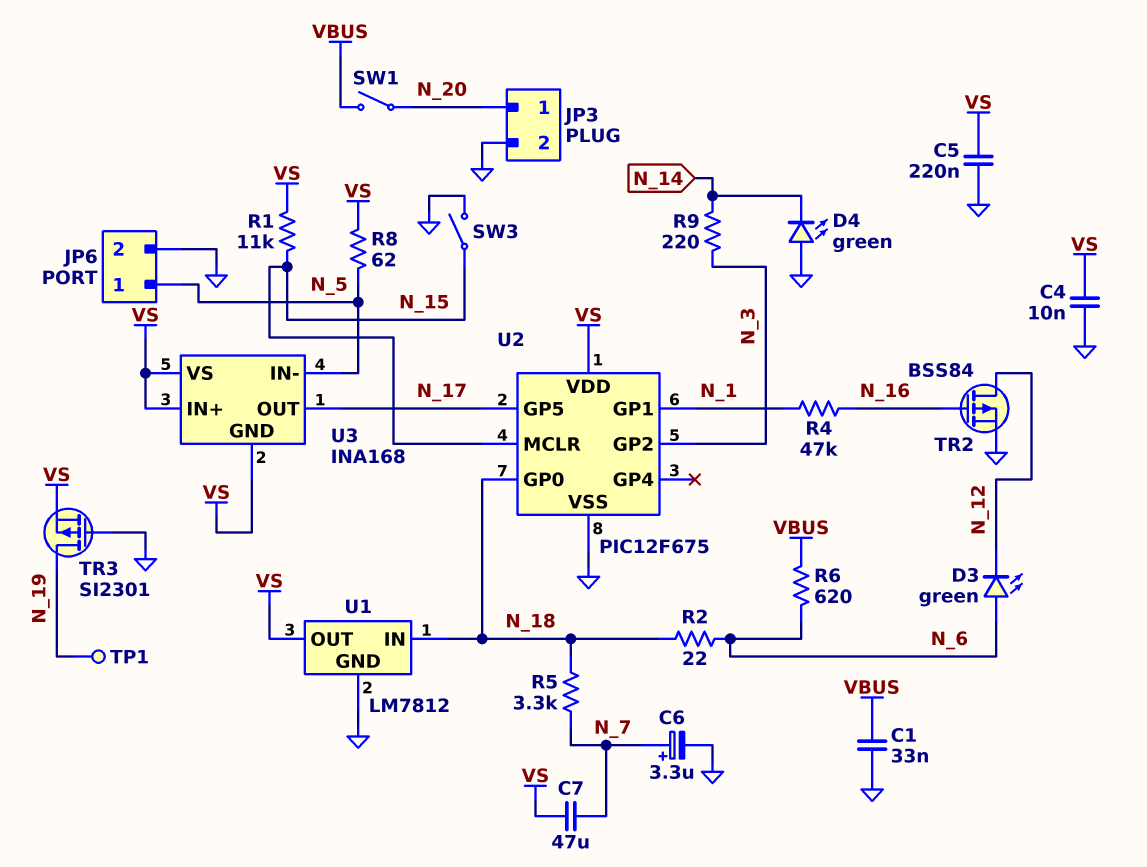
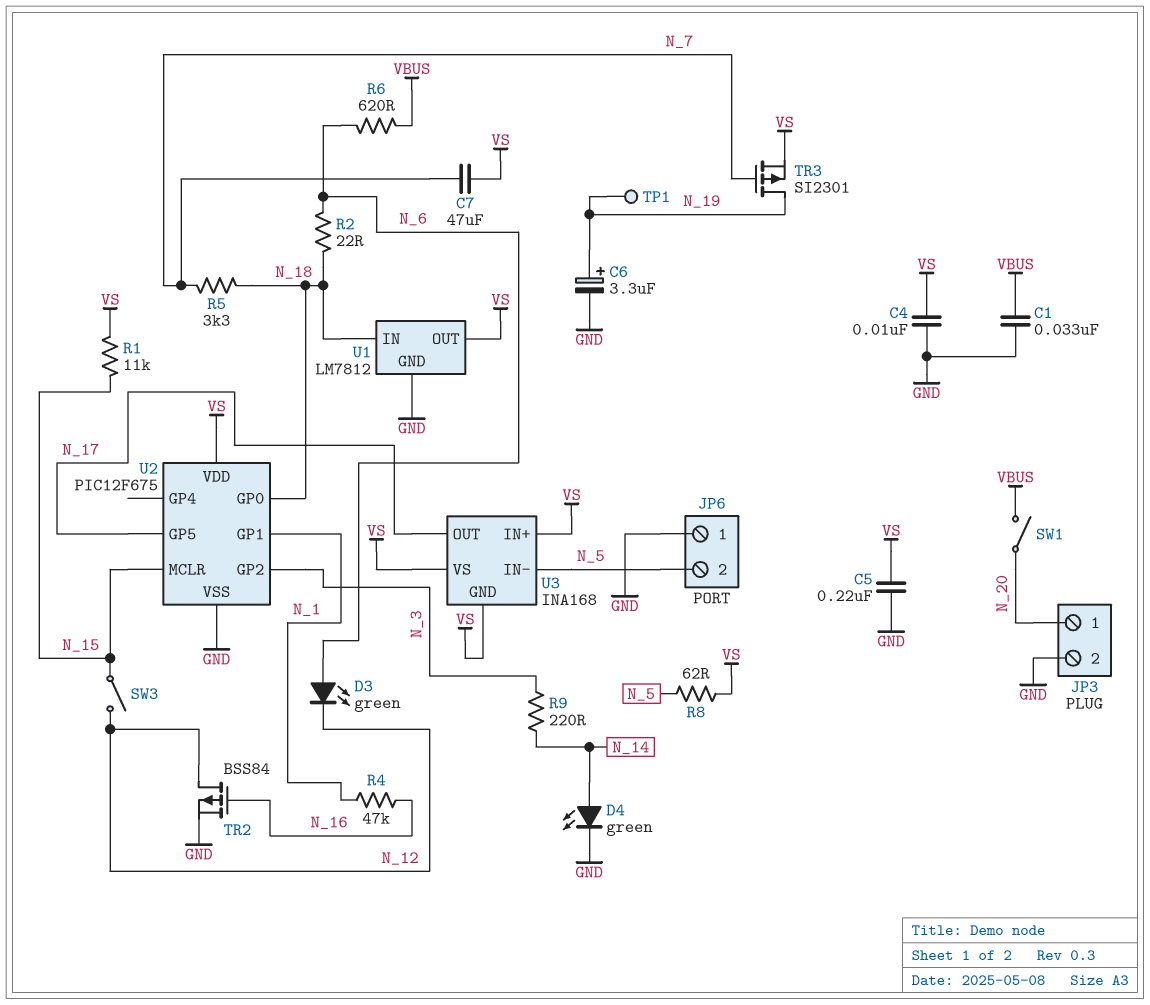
C6: 3.3uF (plus N_7, minus GND) -> 3.3uF (plus N_19, minus GND)
D4: LED green (A GND, K N_14) -> LED green (A N_14, K GND)
JP6 pin 1: N_5 -> GND
JP6 pin 2: GND -> N_5
SW3: switch (GND, N_15) -> switch (N_12, N_15)
TR3: PMOS SI2301 (G GND, D N_19, S VS) -> PMOS SI2301 (G N_7, D N_19, S VS)

